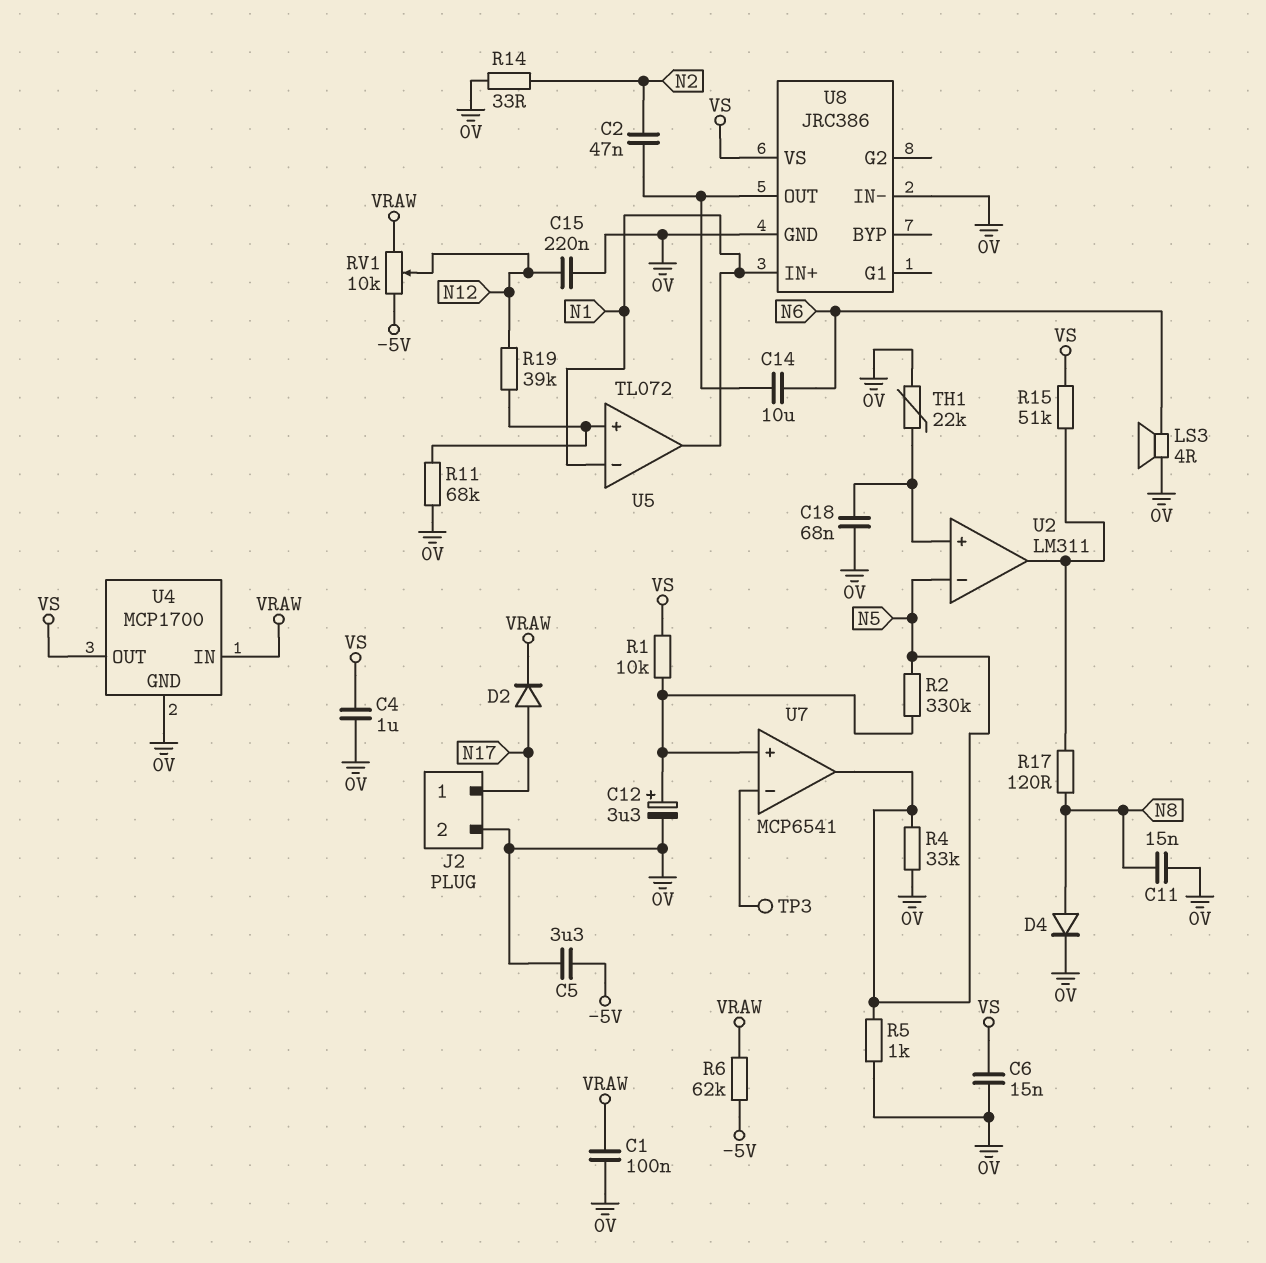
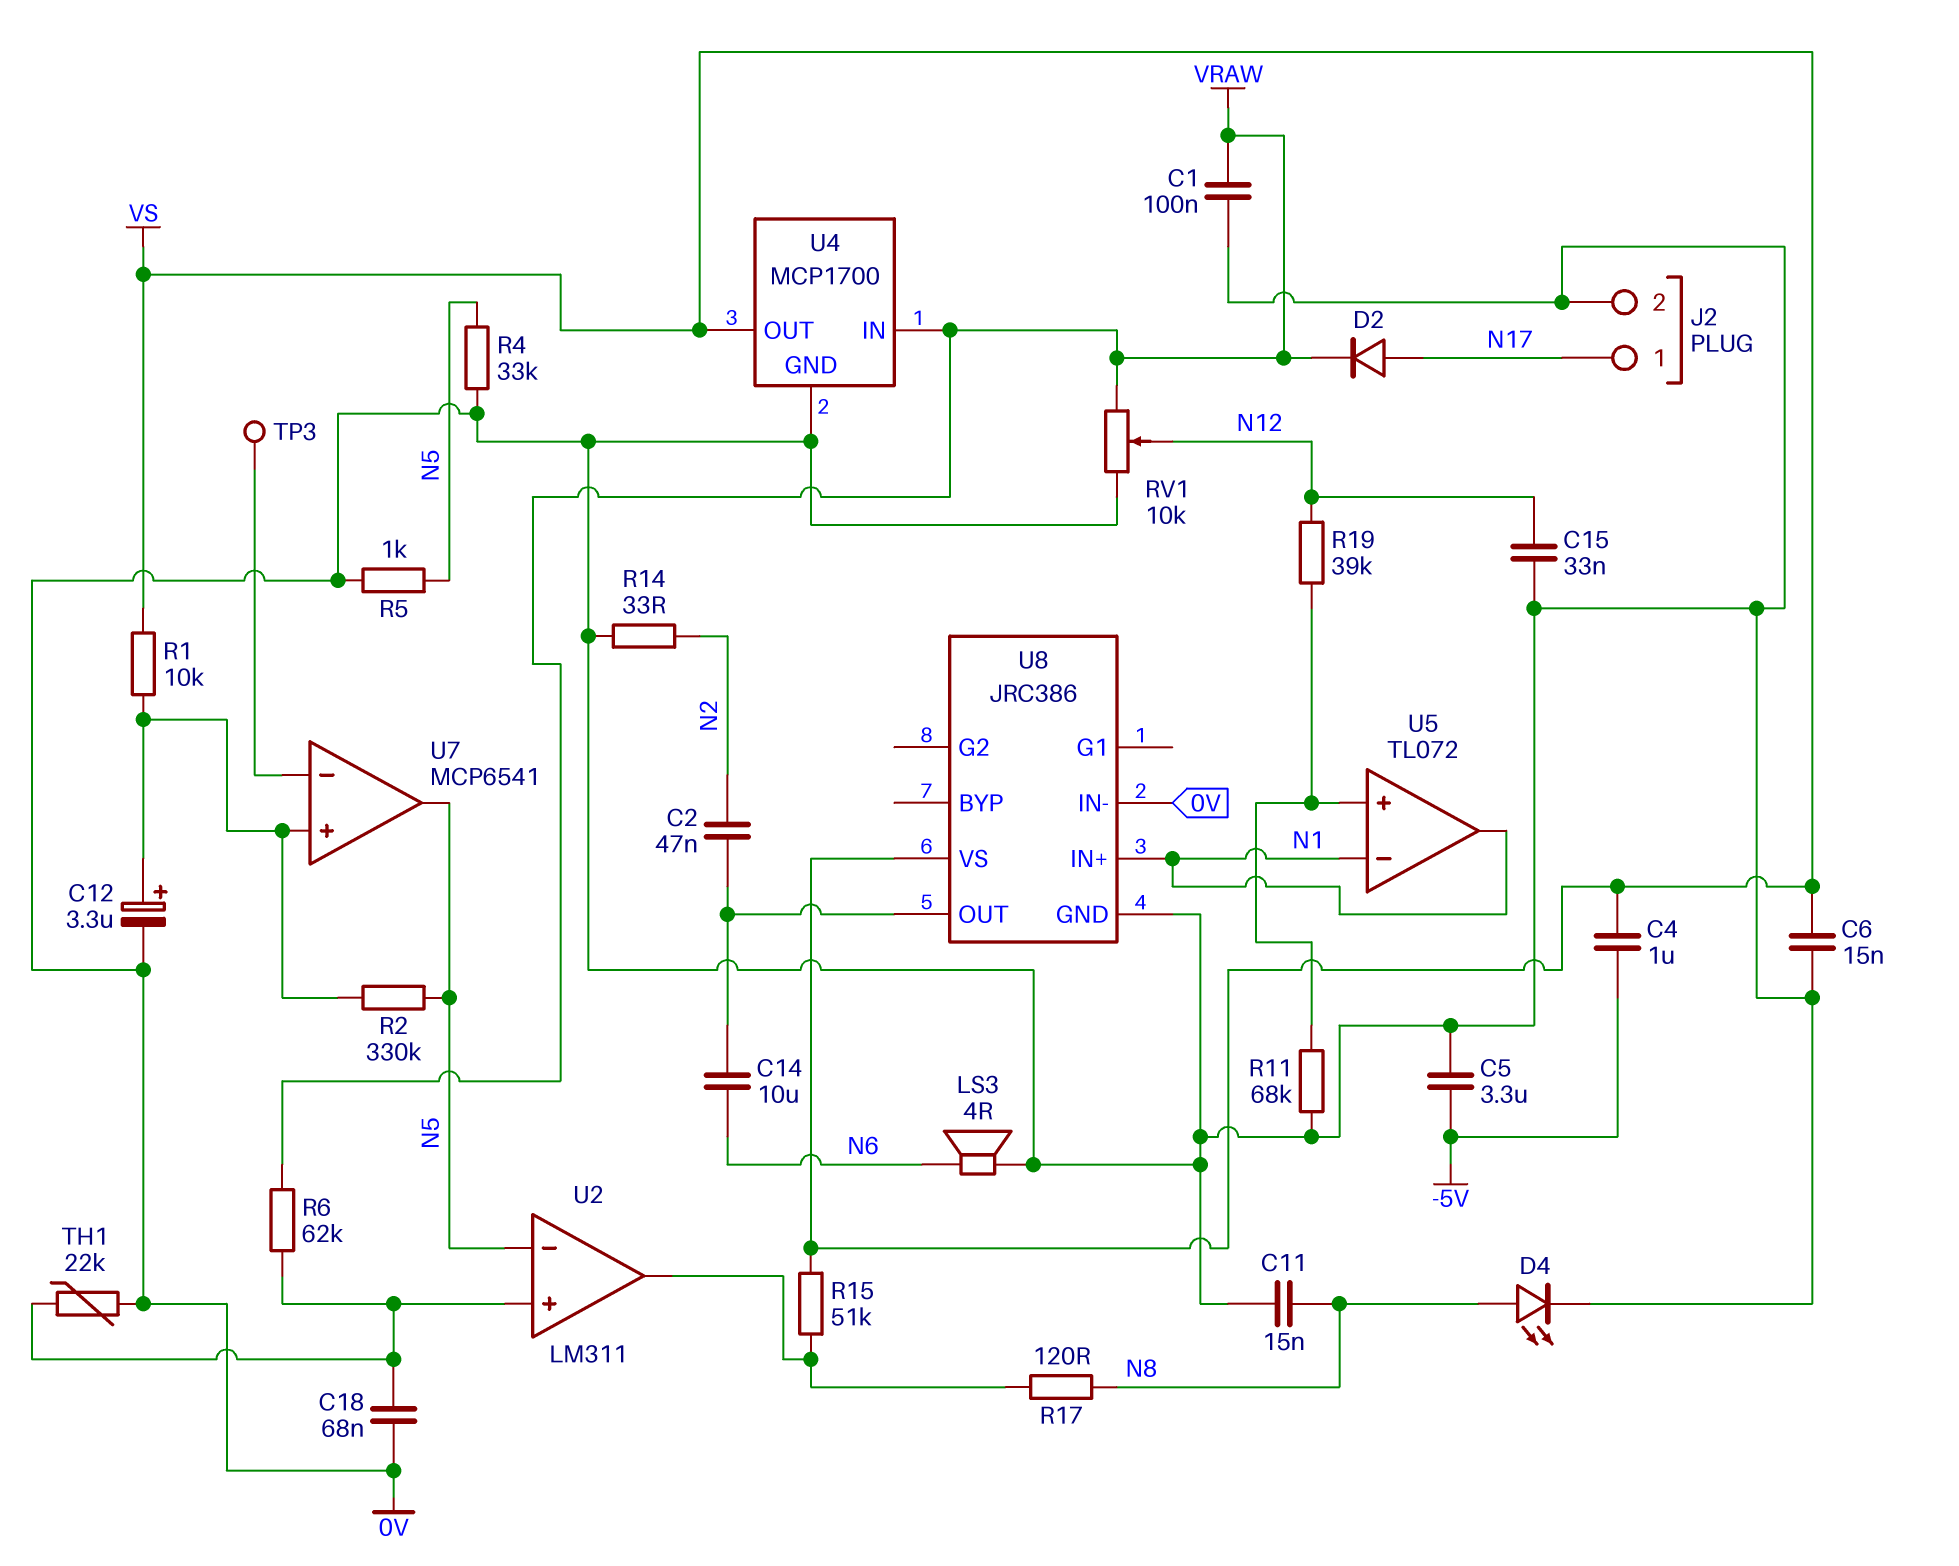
C4: 1uF (0V, VS) -> 1uF (-5V, VS)
C15: 220nF (0V, N12) -> 33nF (0V, N12)
D4: diode (A N8, K 0V) -> LED (A N8, K 0V)
R6: 62k (-5V, VRAW) -> 62k (U2/in+, VRAW)
RV1: 10k (-5V, VRAW, wiper N12) -> 10k (0V, VRAW, wiper N12)

